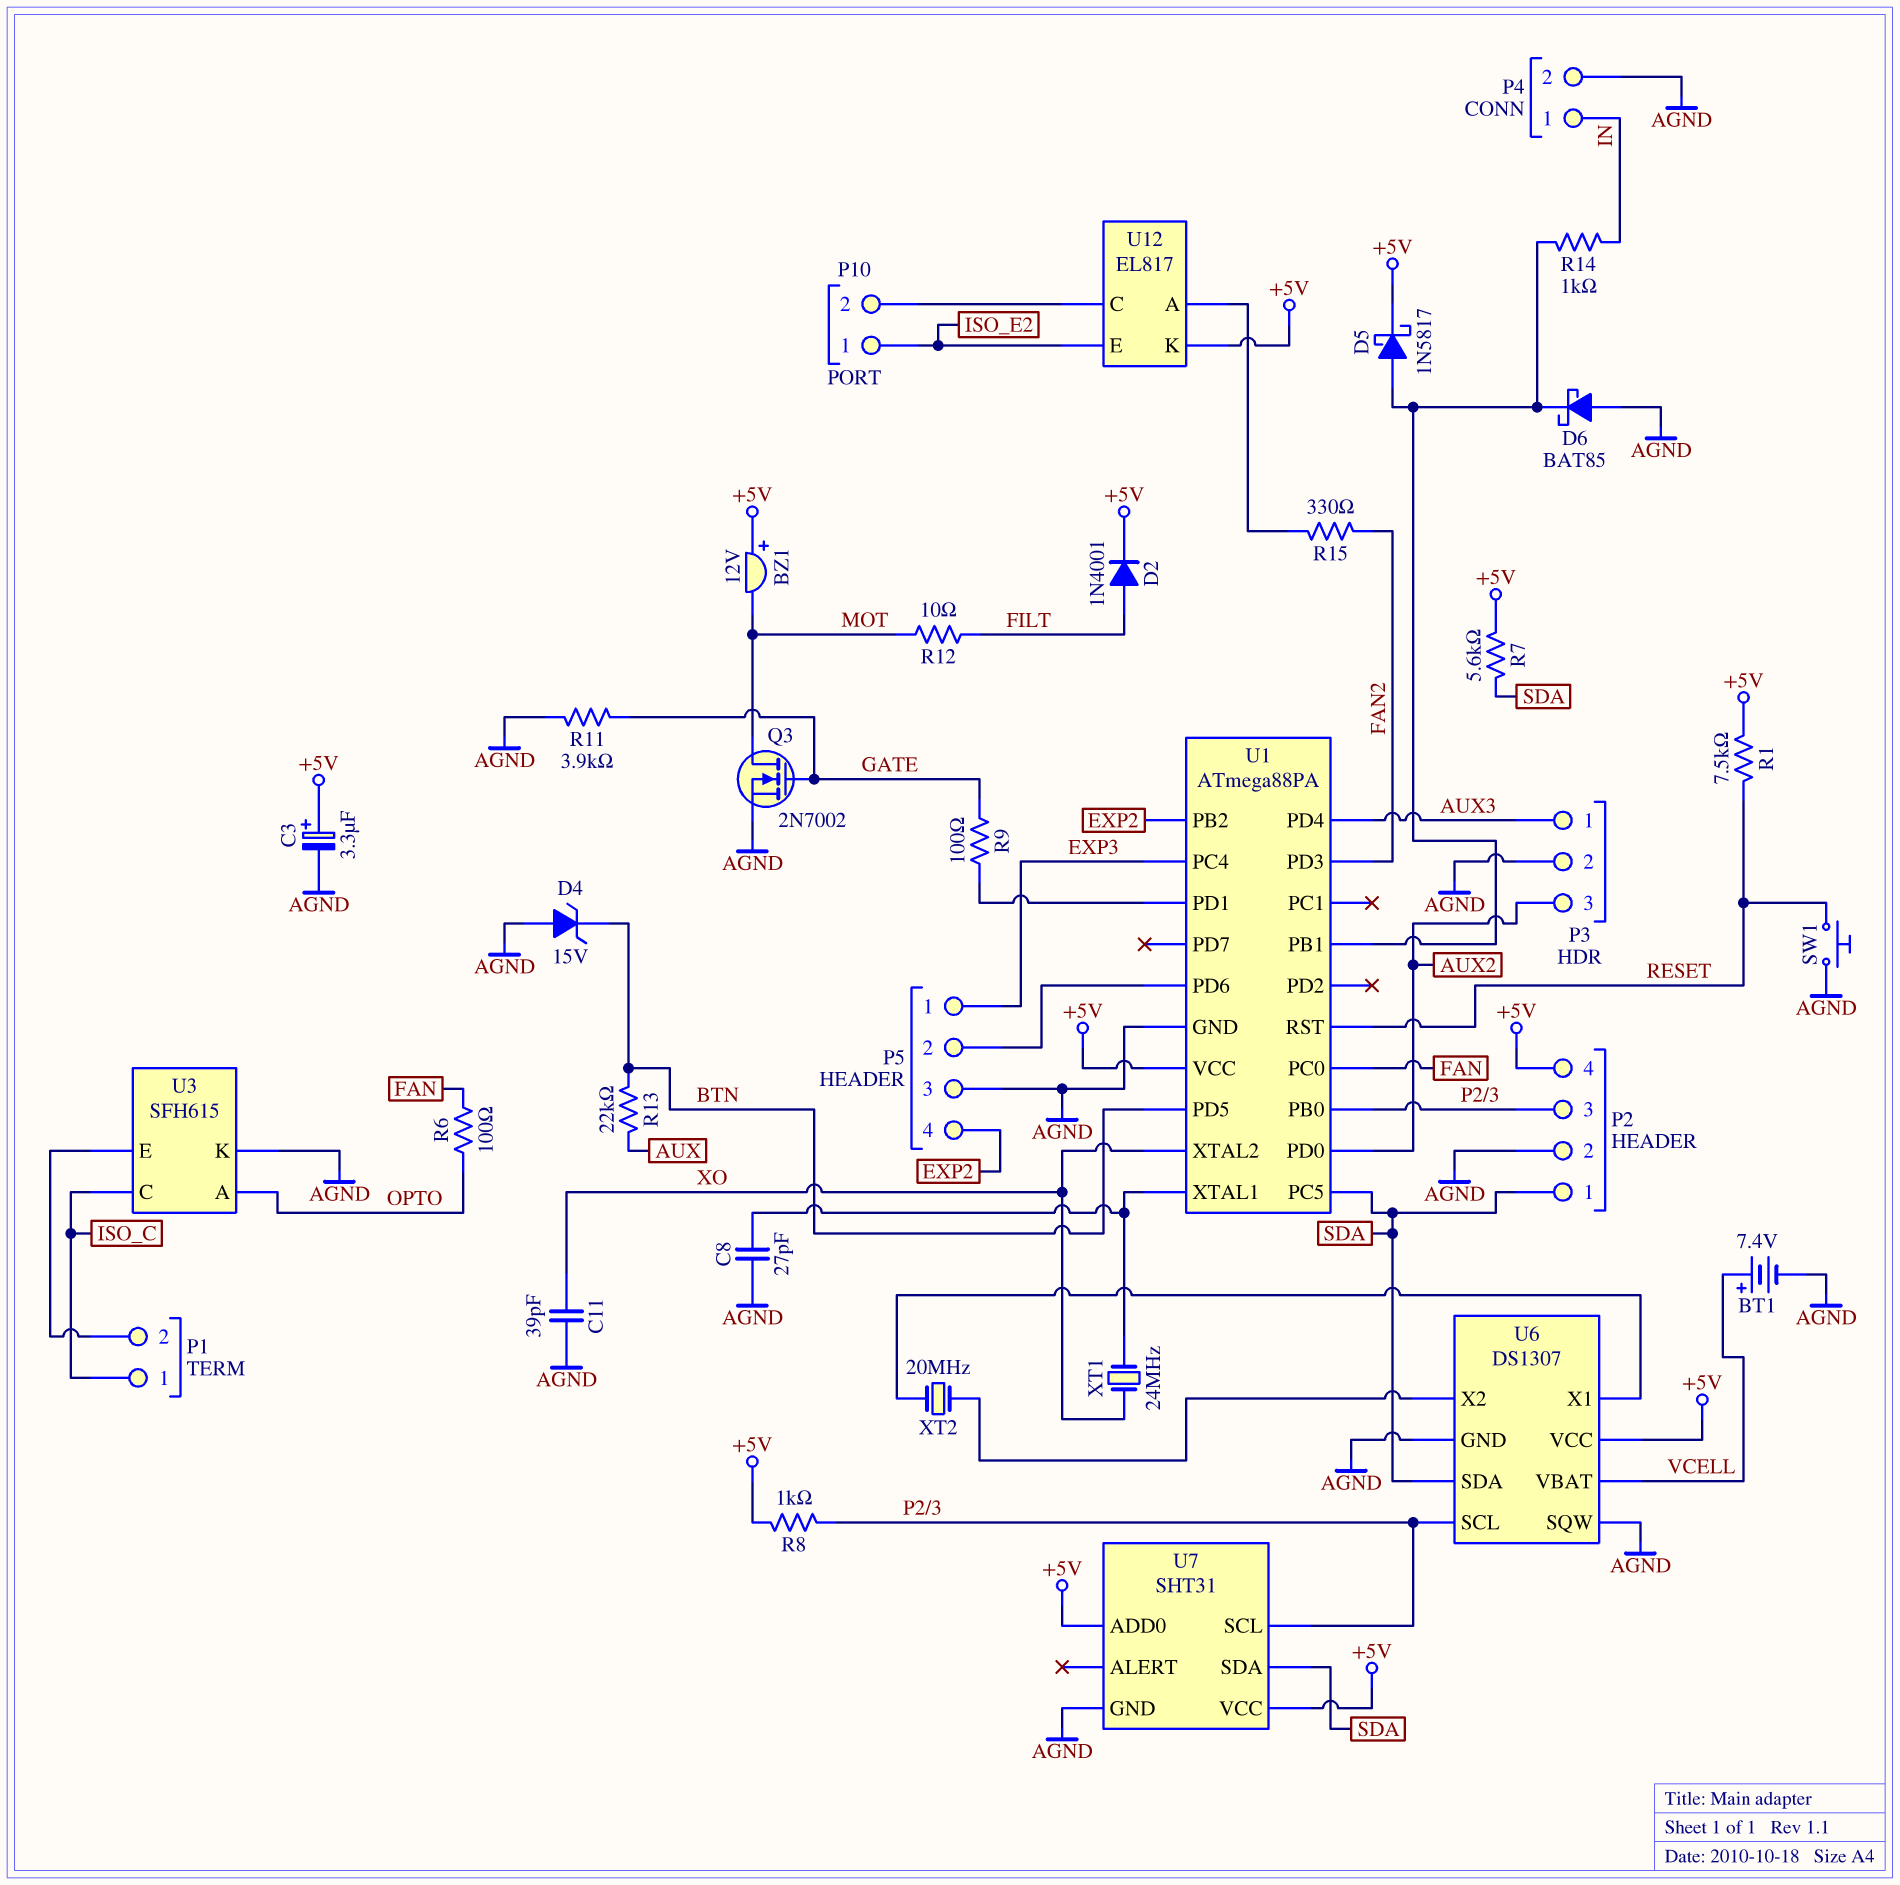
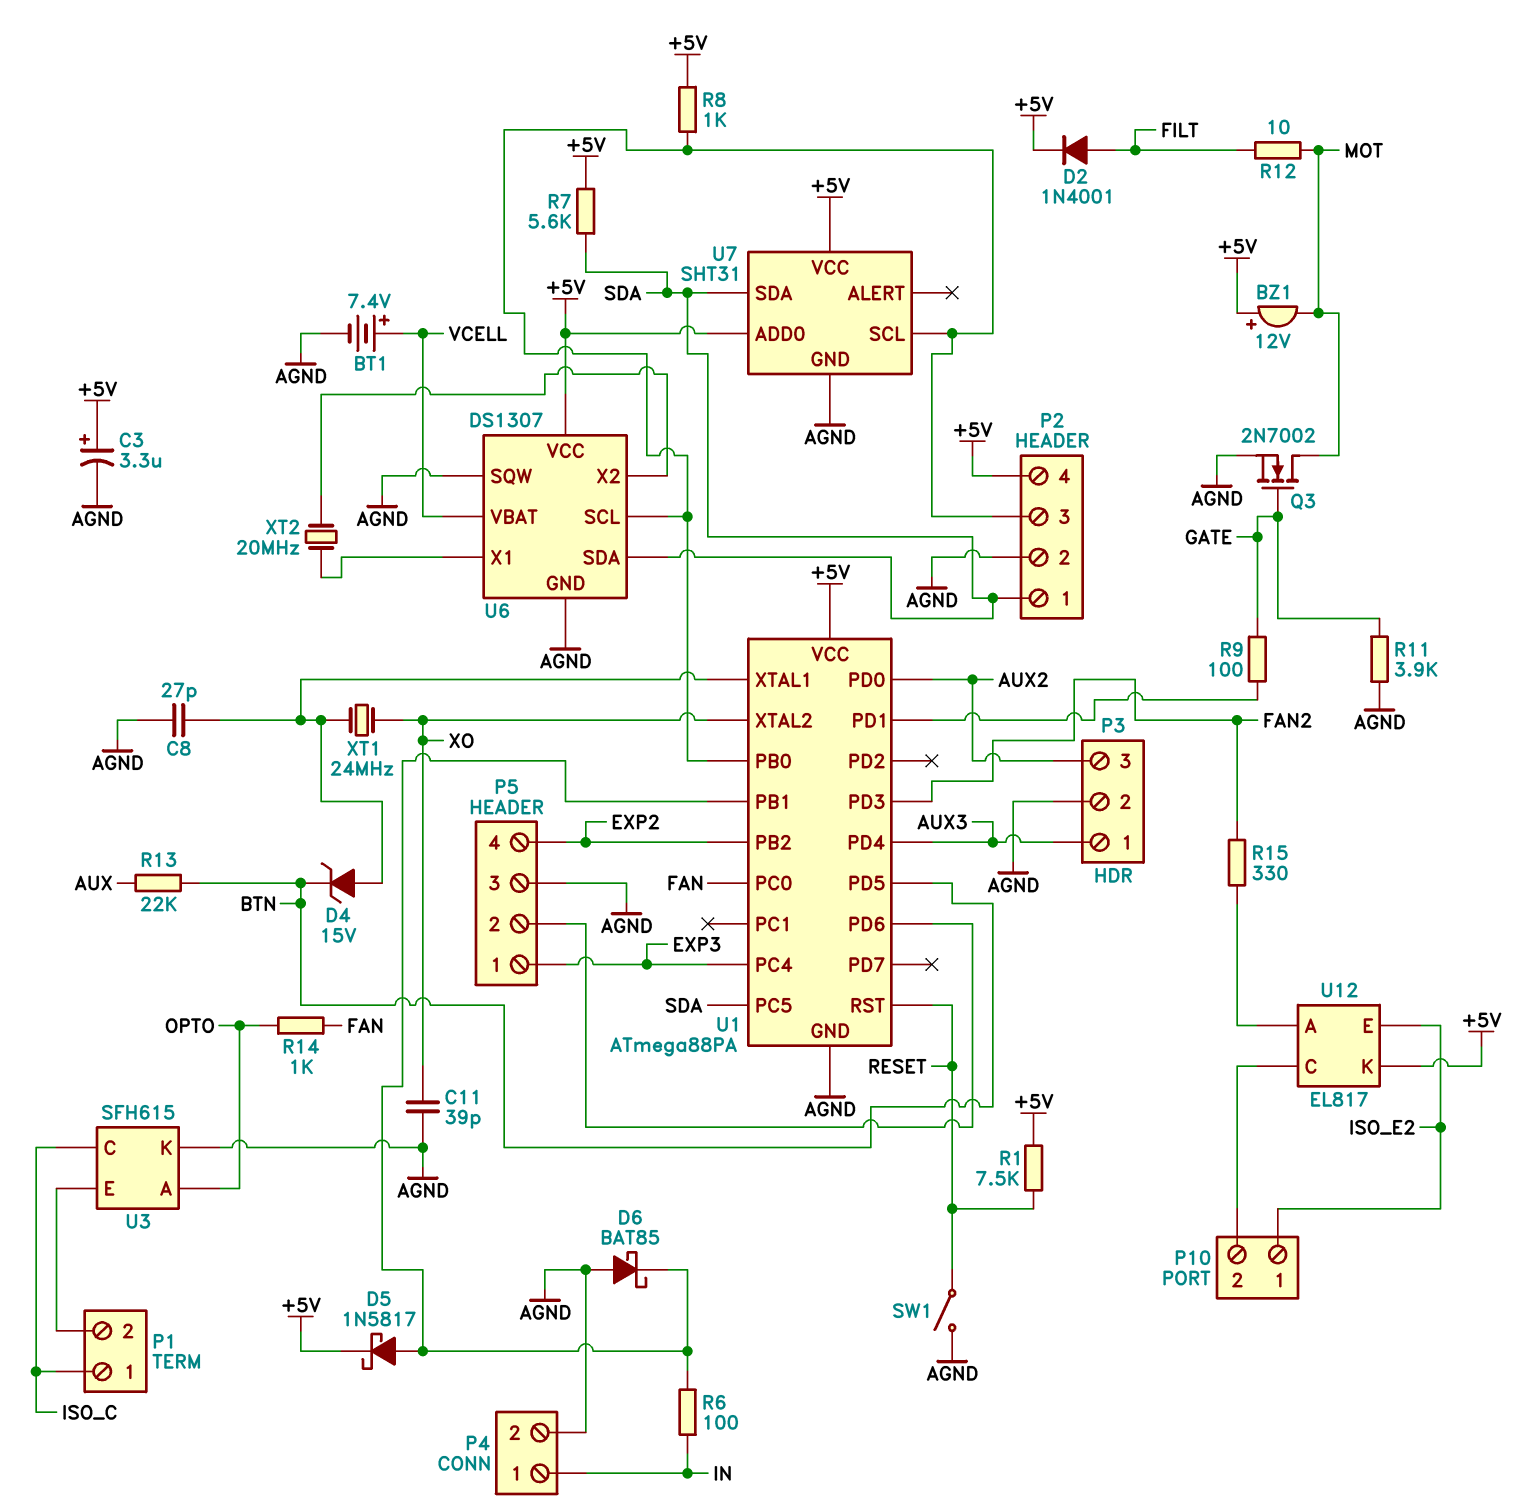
D4: zener 15V (A AGND, K BTN) -> zener 15V (A U1/XTAL1, K BTN)
R6: 100 (FAN, OPTO) -> 100 (IN, U1/PB1)
R14: 1k (IN, U1/PB1) -> 1k (FAN, OPTO)
SW1: button (AGND, RESET) -> switch (AGND, RESET)

